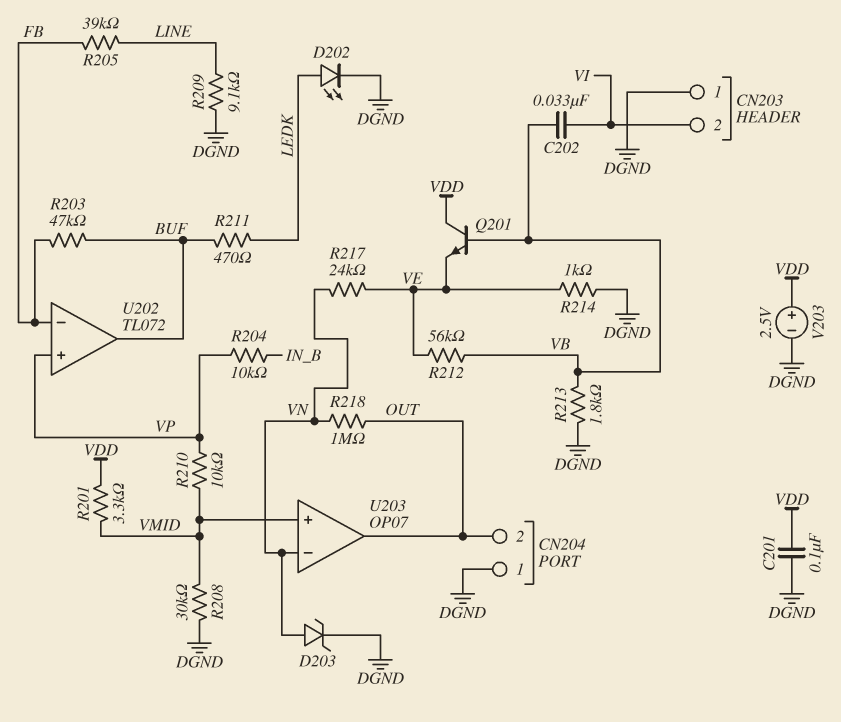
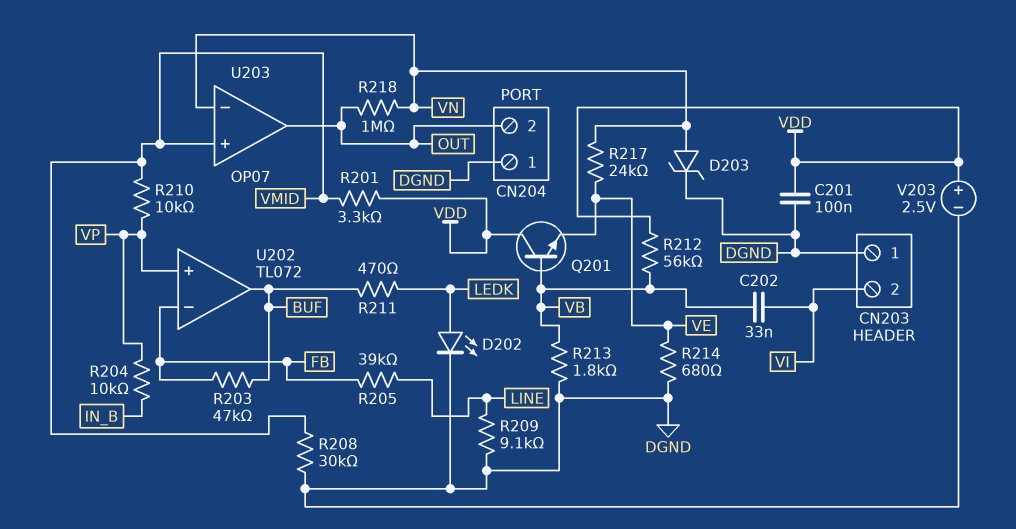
R212: 56k (VB, VE) -> 56k (VB, VDD)
R214: 1k (DGND, VE) -> 680 (DGND, VE)

